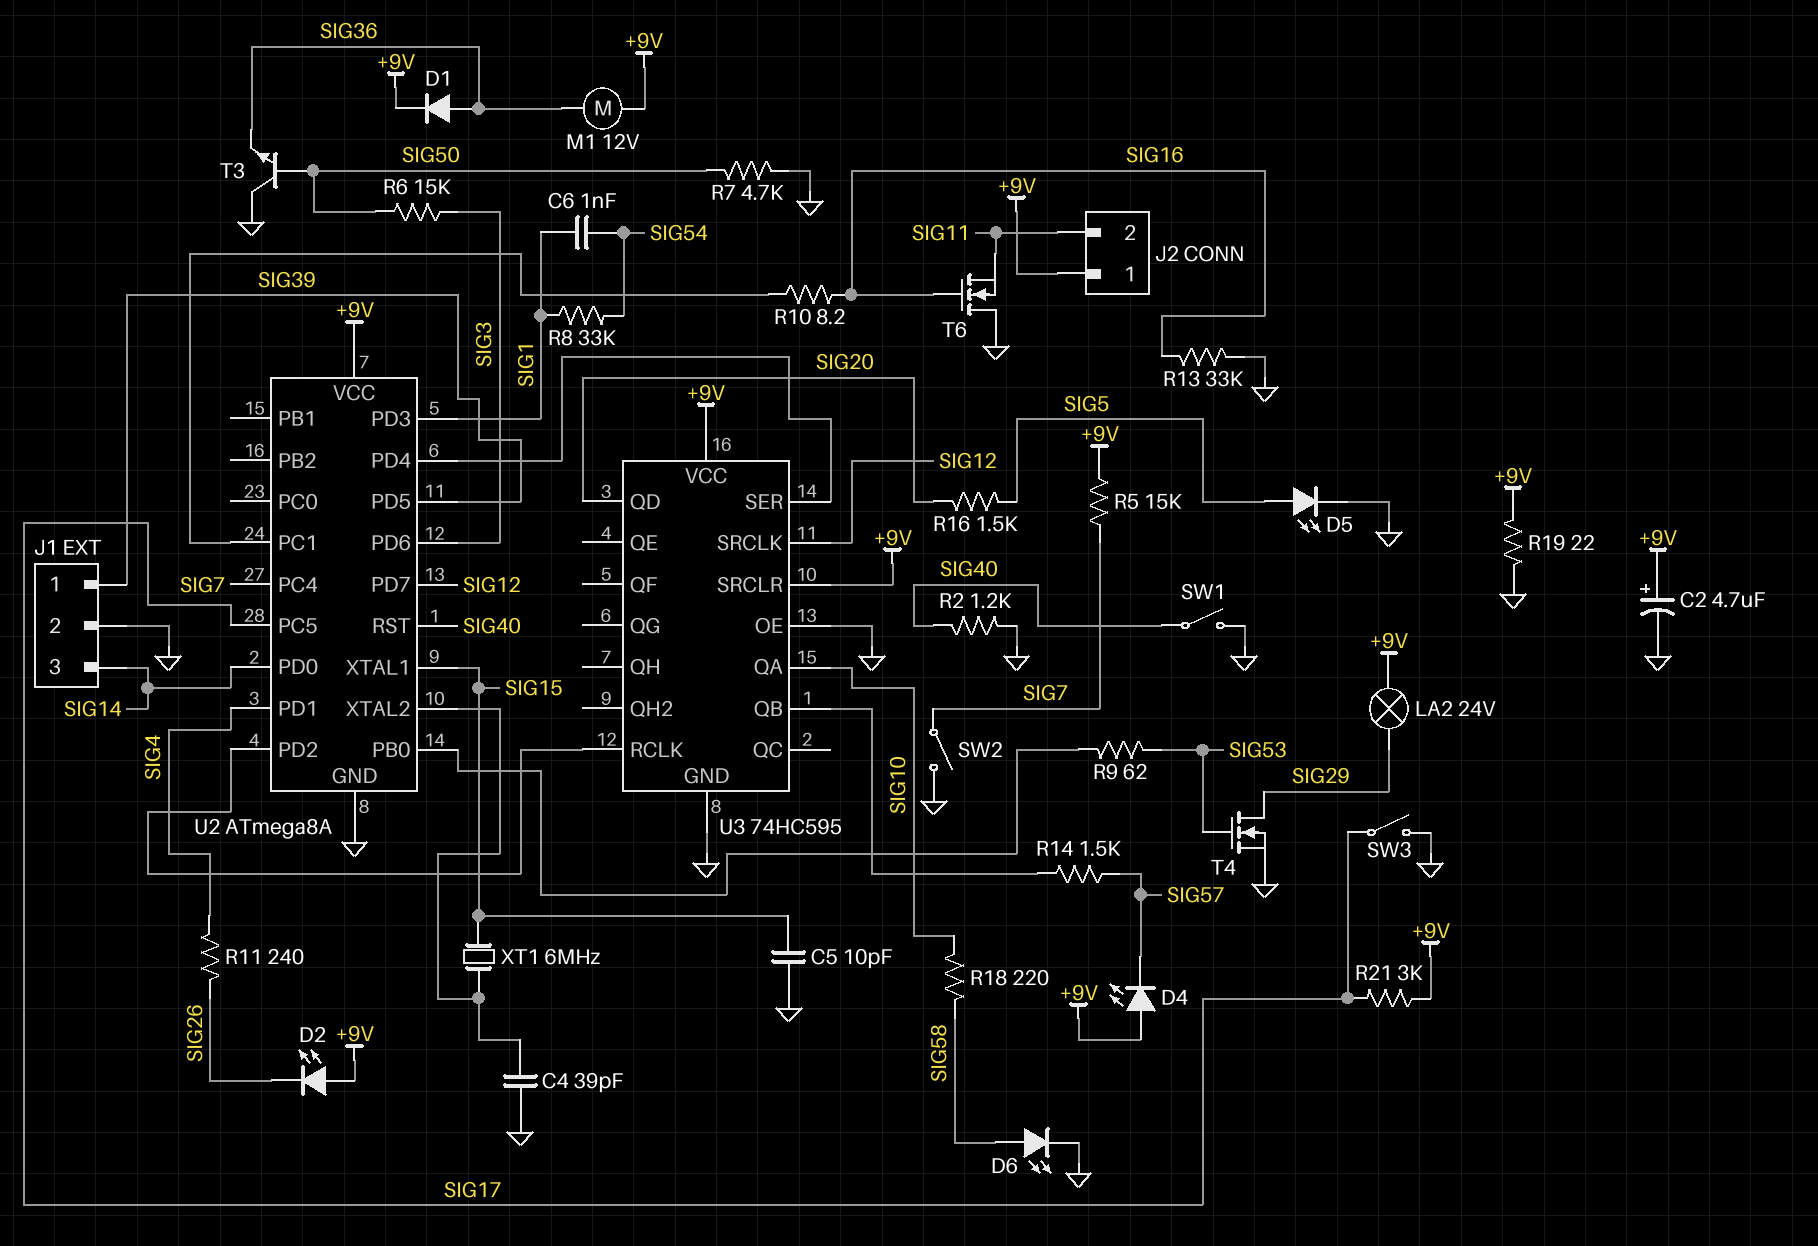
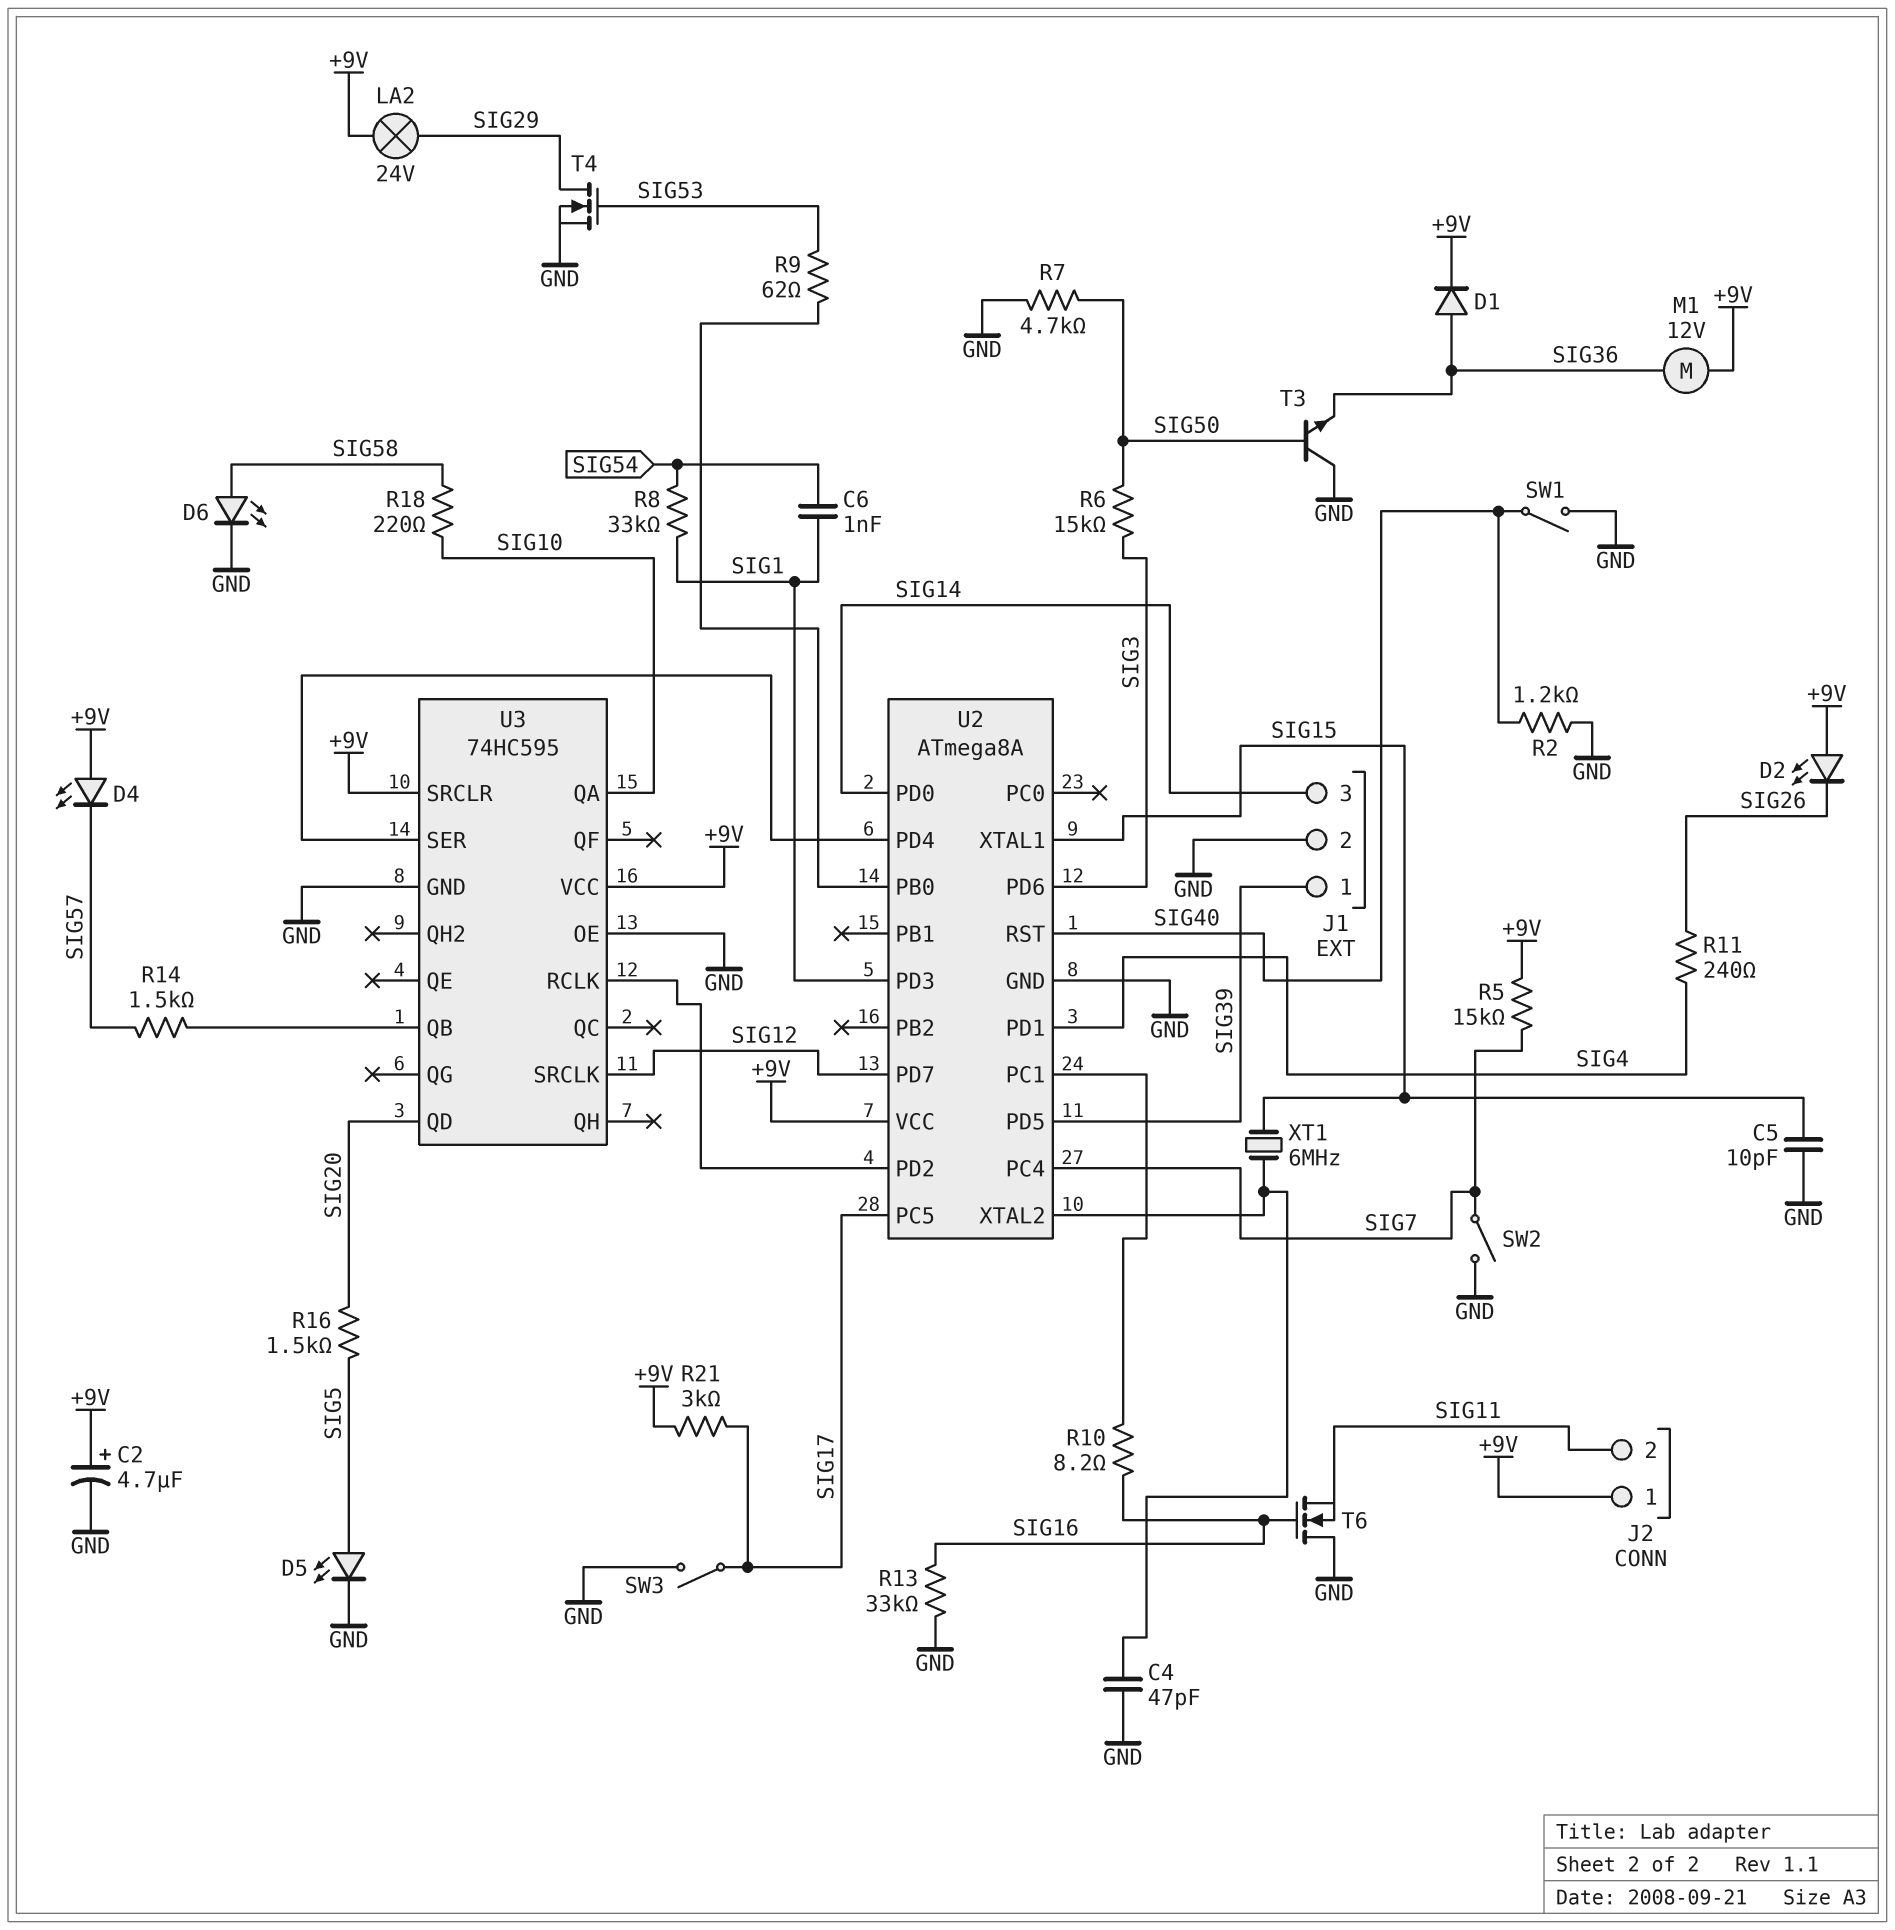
C4: 39pF (GND, U2/XTAL2) -> 47pF (GND, U2/XTAL2)
R19: 22 (+9V, GND) -> none

